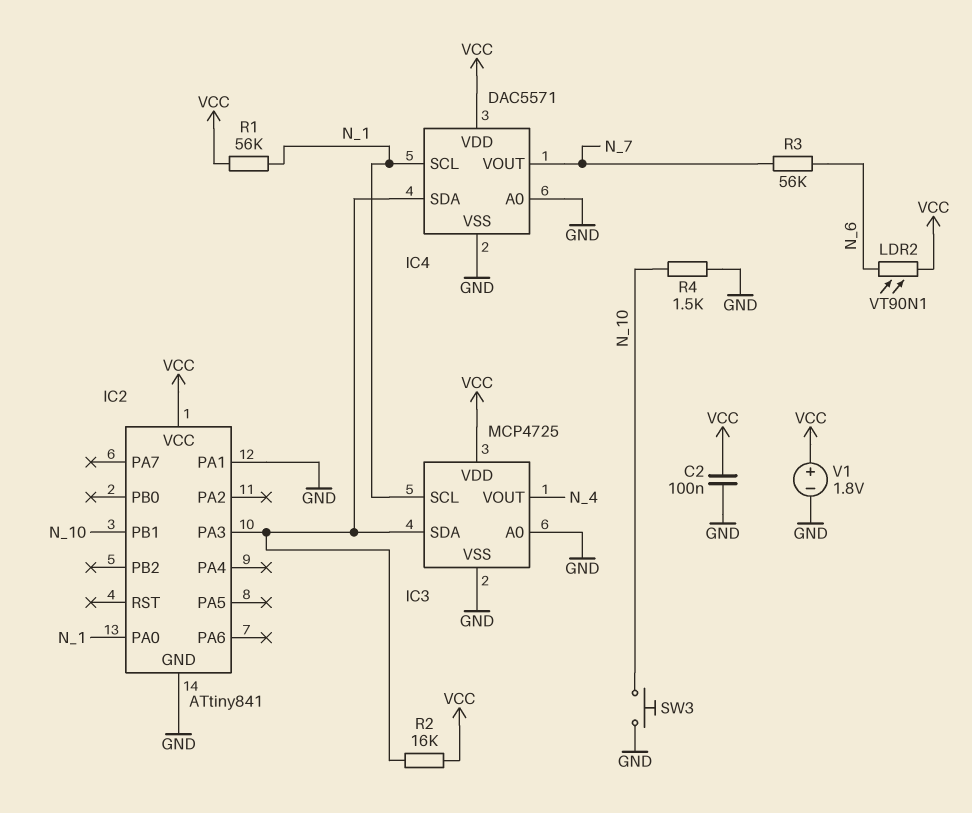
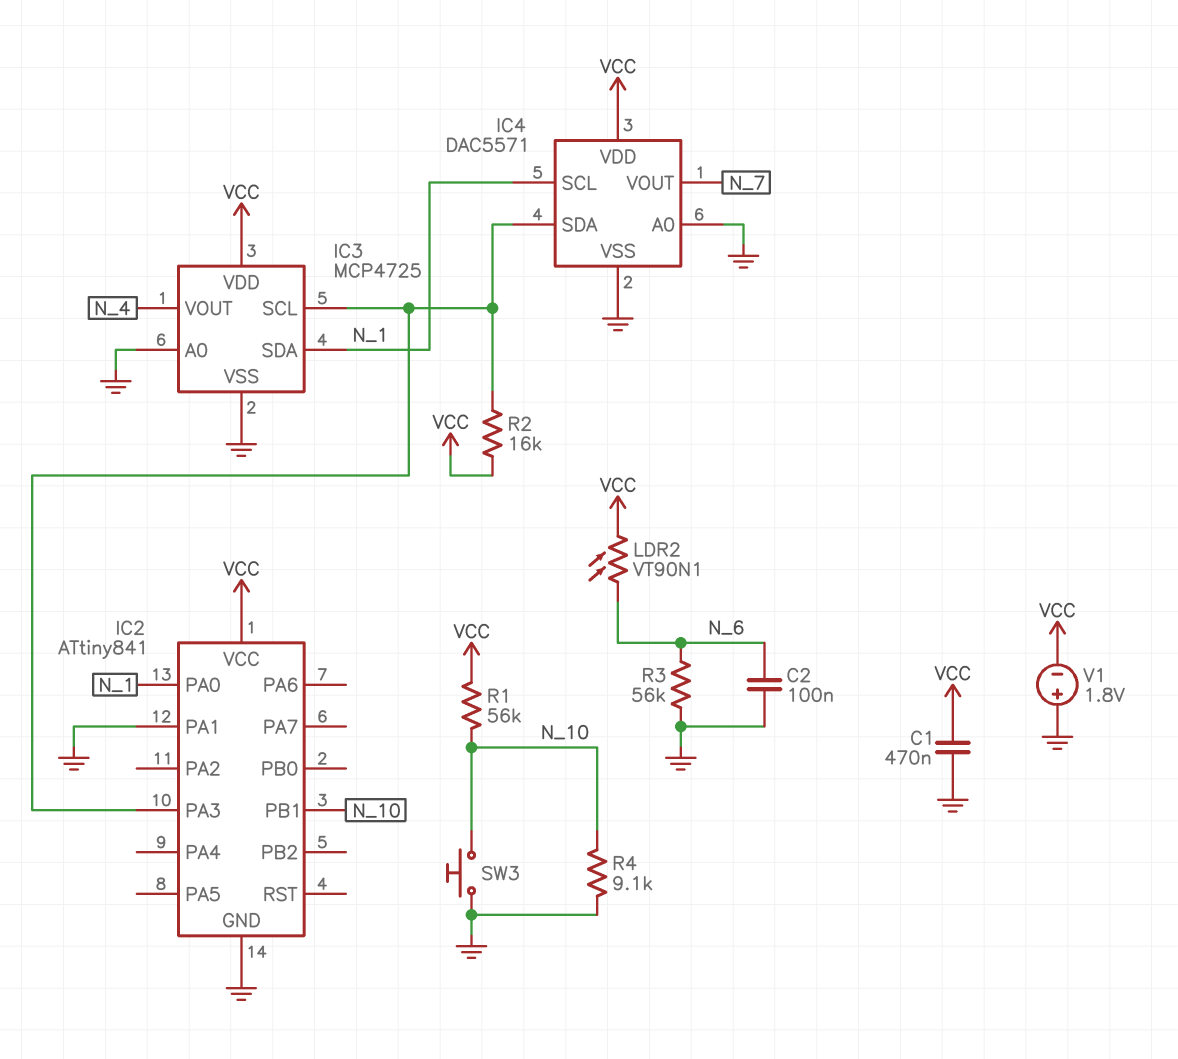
C1: none -> 470nF (GND, VCC)
C2: 100nF (GND, VCC) -> 100nF (GND, N_6)
IC3 pin SCL: N_1 -> IC2/PA3
IC3 pin SDA: IC2/PA3 -> N_1
R1: 56k (N_1, VCC) -> 56k (N_10, VCC)
R3: 56k (N_6, N_7) -> 56k (GND, N_6)
R4: 1.5k (GND, N_10) -> 9.1k (GND, N_10)
V1: 1.8V (plus VCC, minus GND) -> 1.8V (plus GND, minus VCC)

